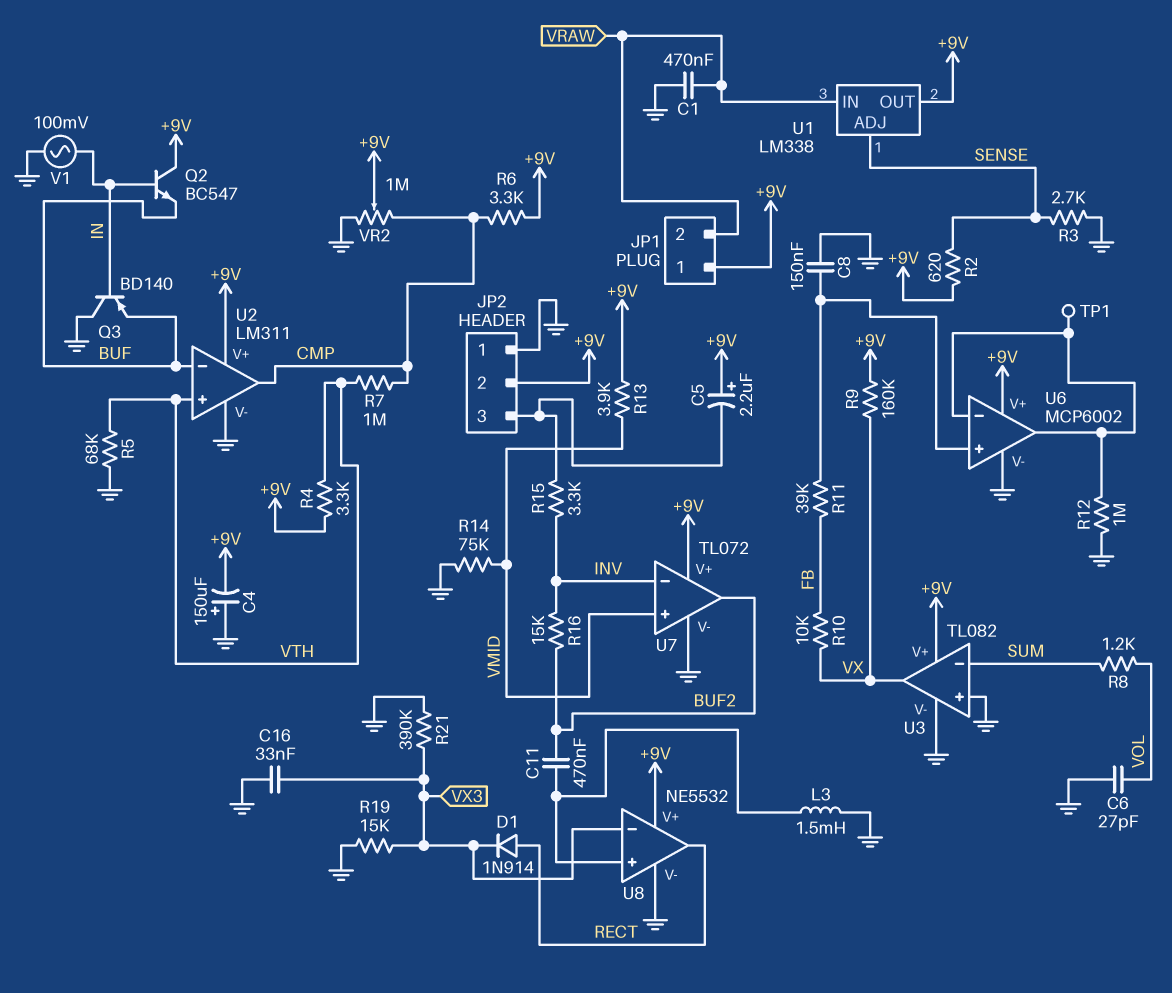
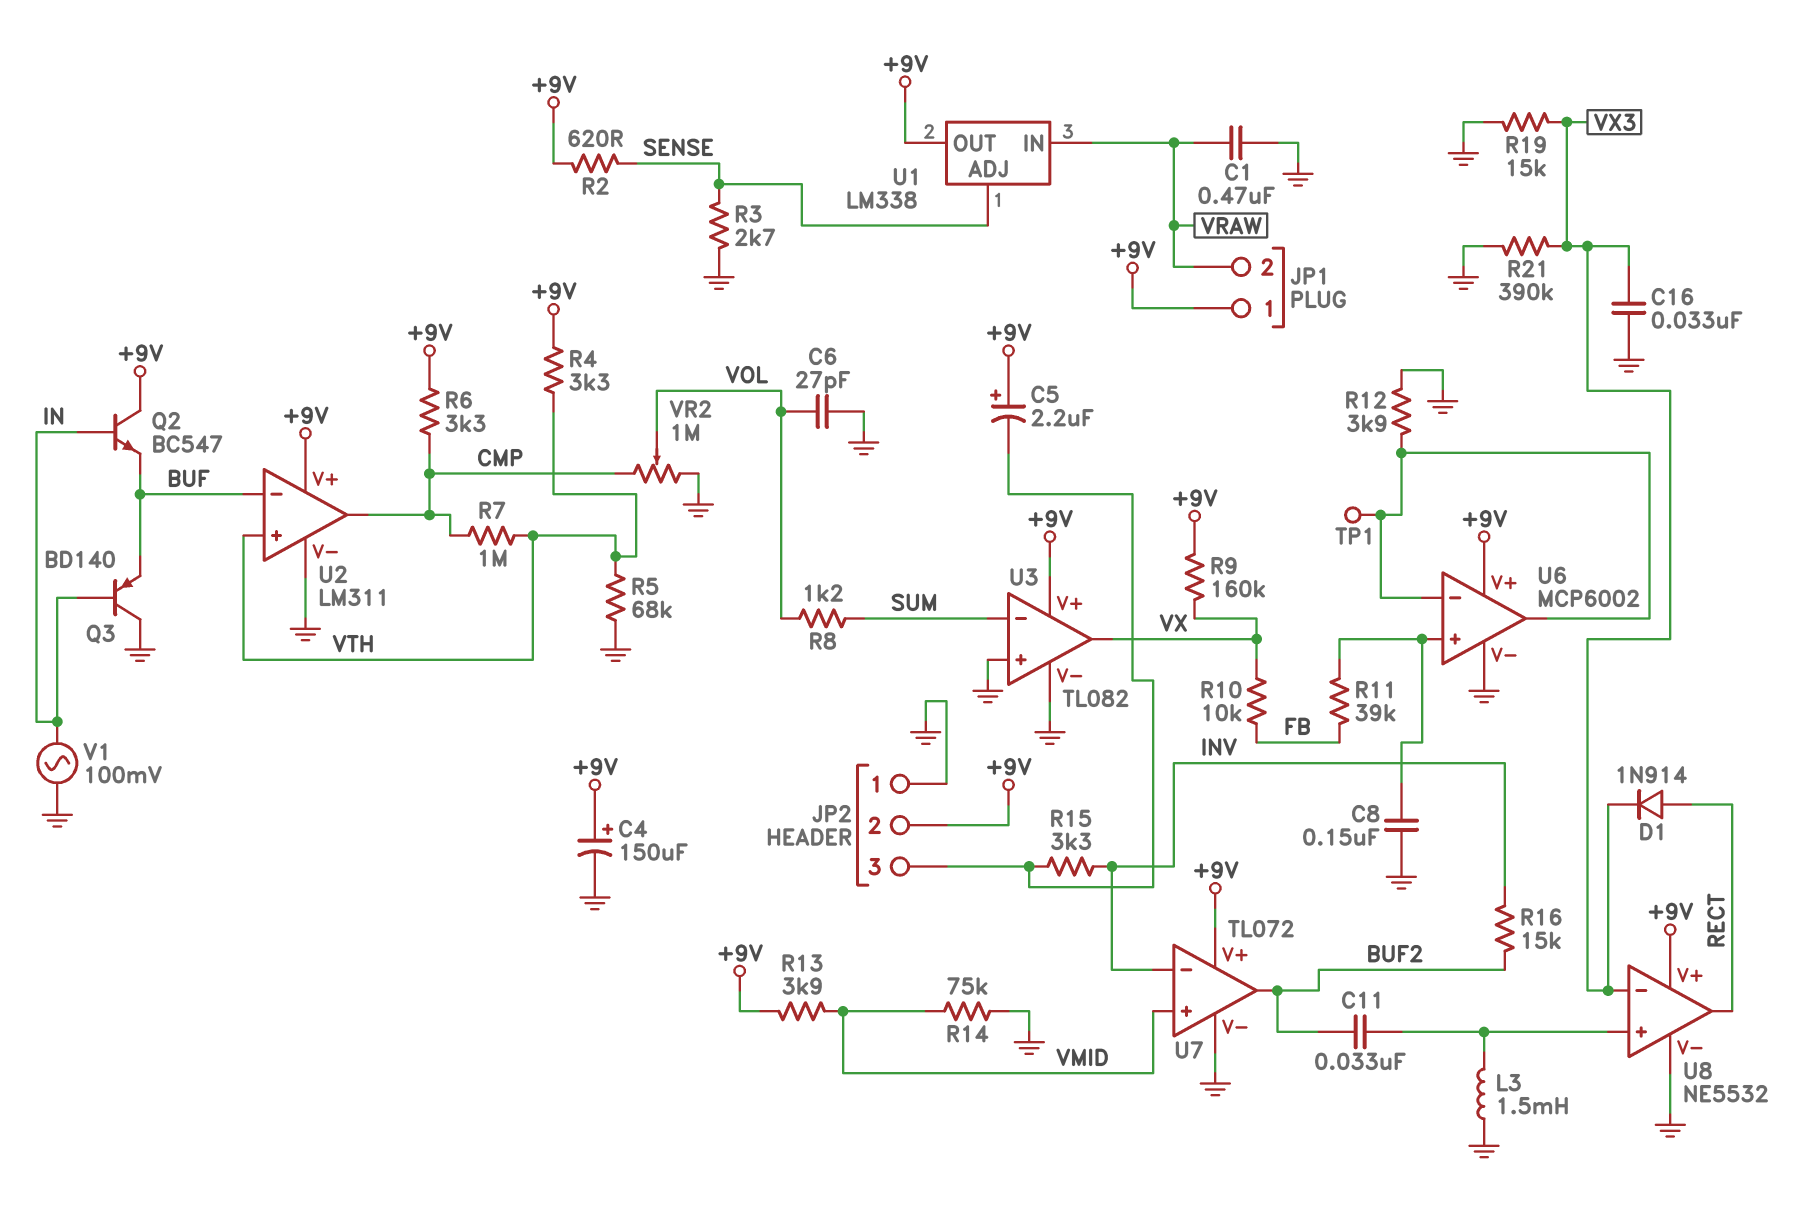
C4: 150uF (plus GND, minus +9V) -> 150uF (plus +9V, minus GND)
C11: 470nF (BUF2, U8/in+) -> 33nF (BUF2, U8/in+)
R12: 1M (GND, U6/in-) -> 3.9k (GND, U6/in-)
VR2: 1M (CMP, GND, wiper +9V) -> 1M (CMP, GND, wiper VOL)

